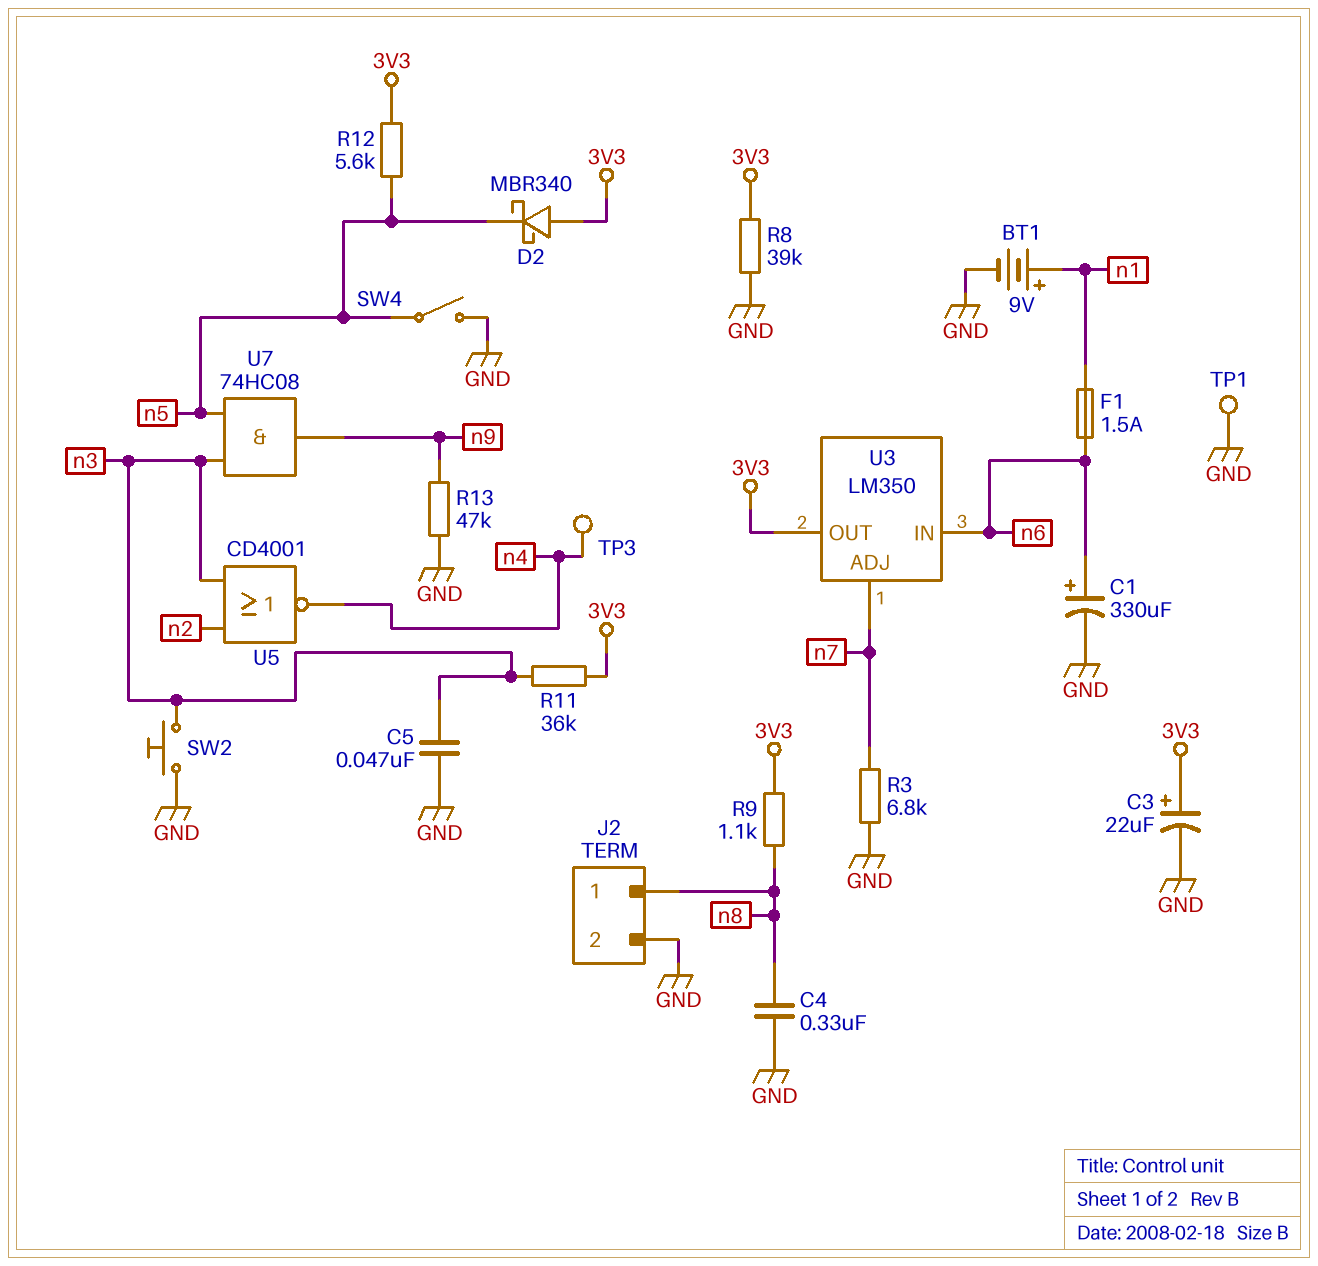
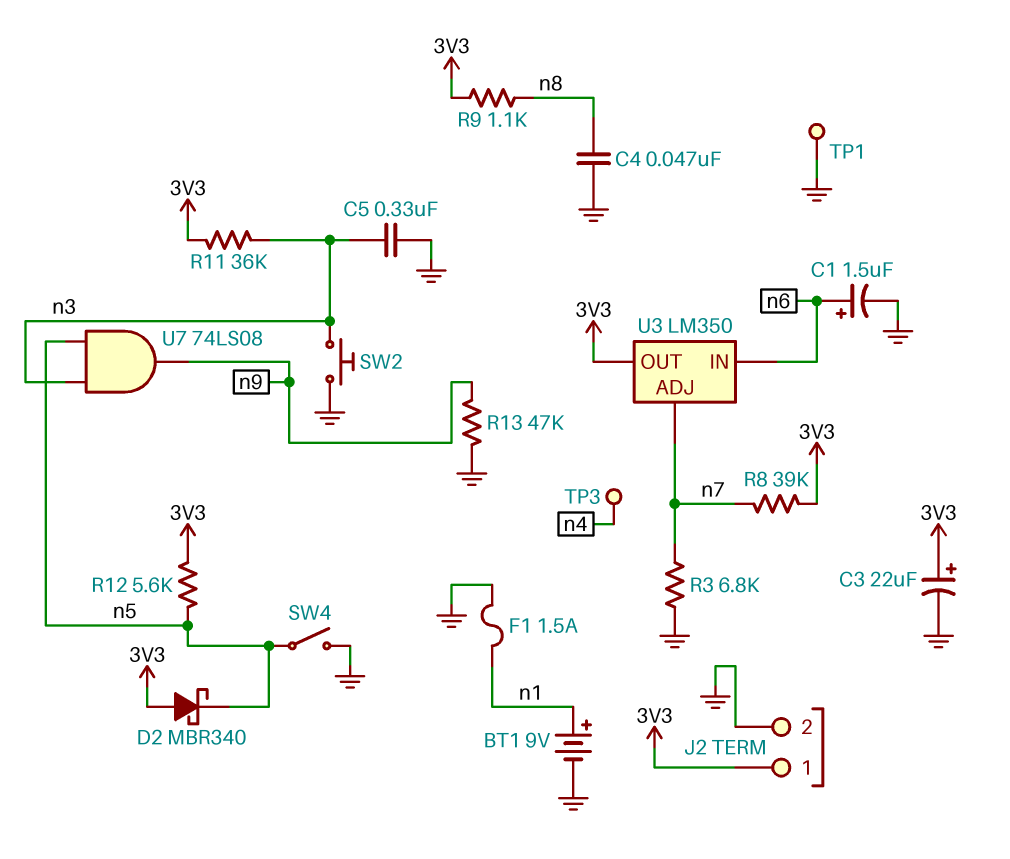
C1: 330uF (plus n6, minus GND) -> 1.5uF (plus n6, minus GND)
C4: 330nF (GND, n8) -> 47nF (GND, n8)
C5: 47nF (GND, n3) -> 330nF (GND, n3)
F1: 1.5A (n1, n6) -> 1.5A (GND, n1)
J2 pin 1: n8 -> 3V3
R8: 39k (3V3, GND) -> 39k (3V3, n7)
U5: NOR CD4001 (in n2, in n3, out n4) -> none
U7: AND 74HC08 (in n3, in n5, out n9) -> AND 74LS08 (in n3, in n5, out n9)

